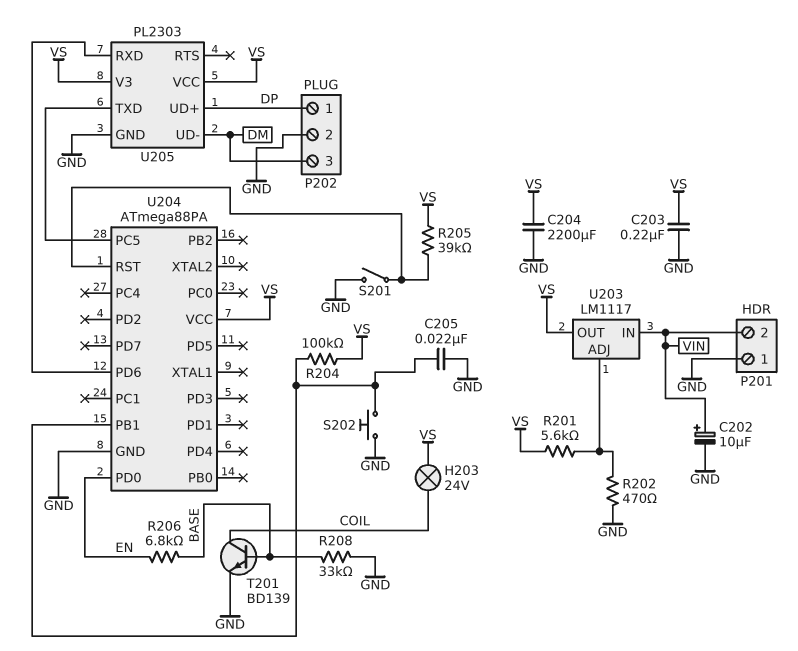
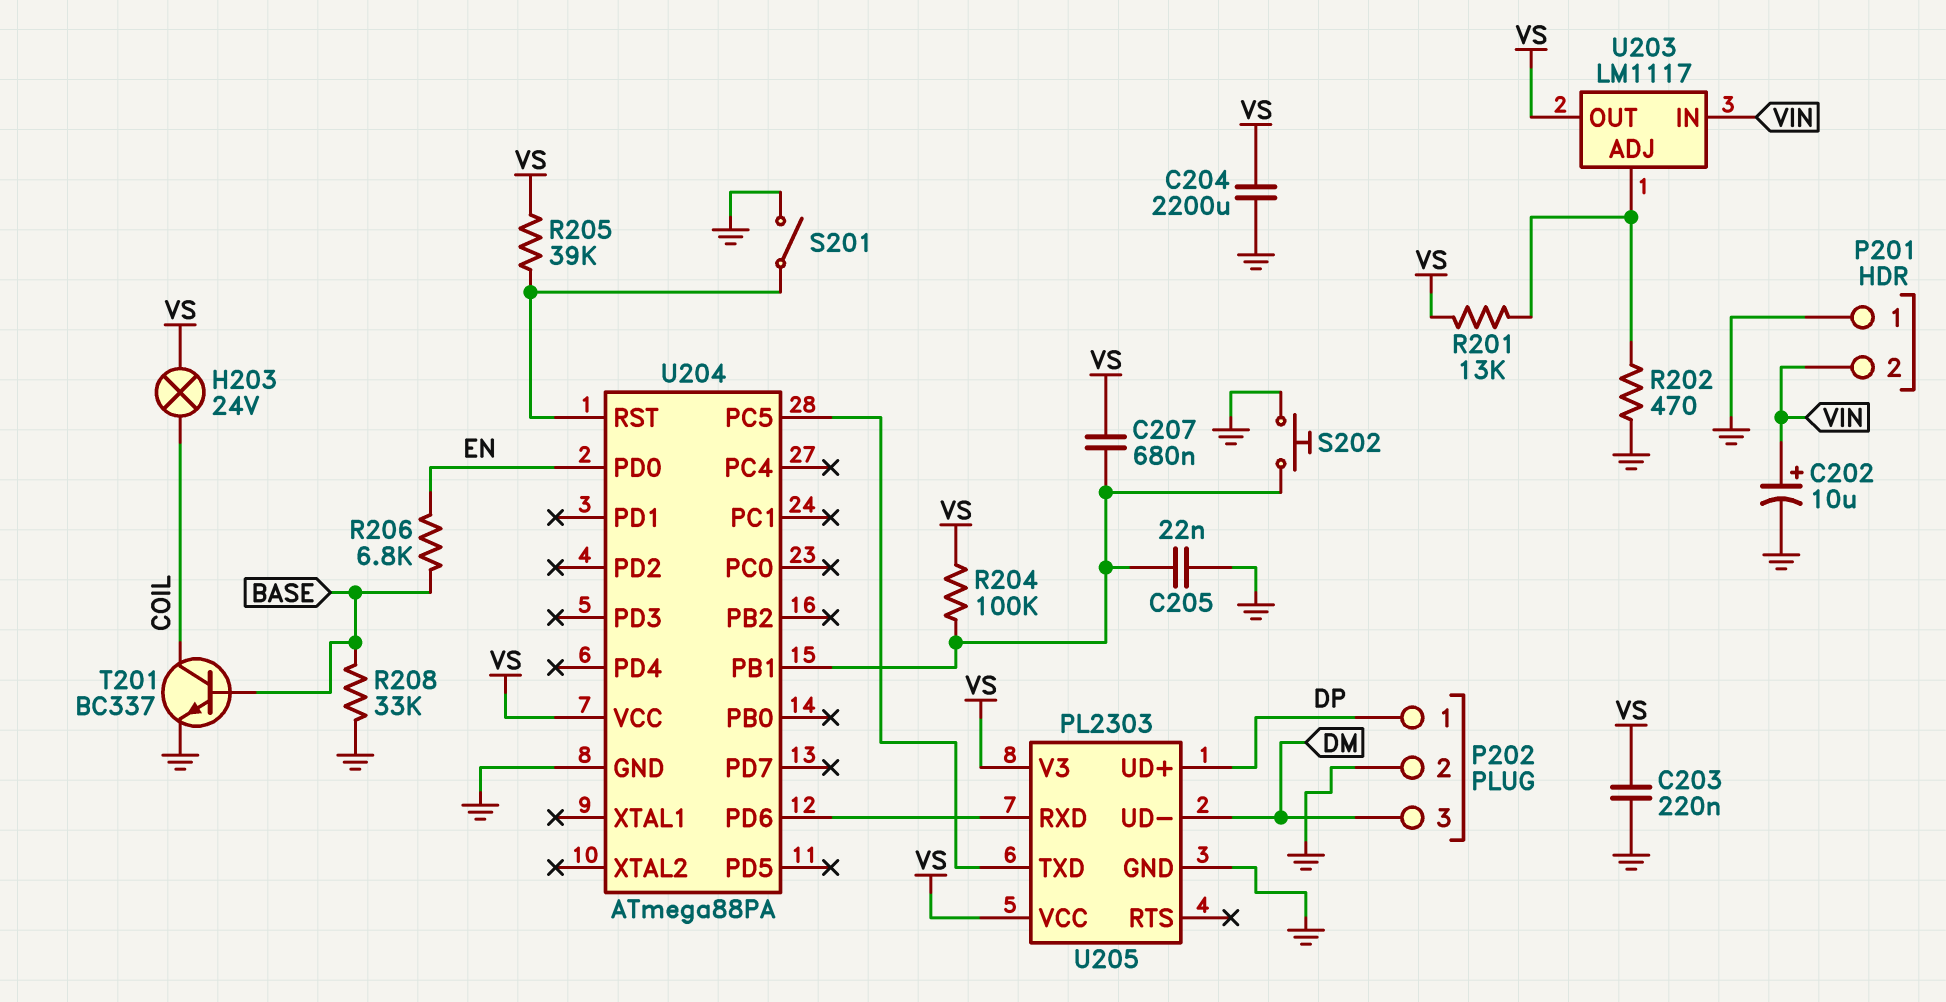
C207: none -> 680nF (U204/PB1, VS)
R201: 5.6k (U203/ADJ, VS) -> 13k (U203/ADJ, VS)
T201: NPN BD139 (B BASE, C COIL, E GND) -> NPN BC337 (B BASE, C COIL, E GND)

